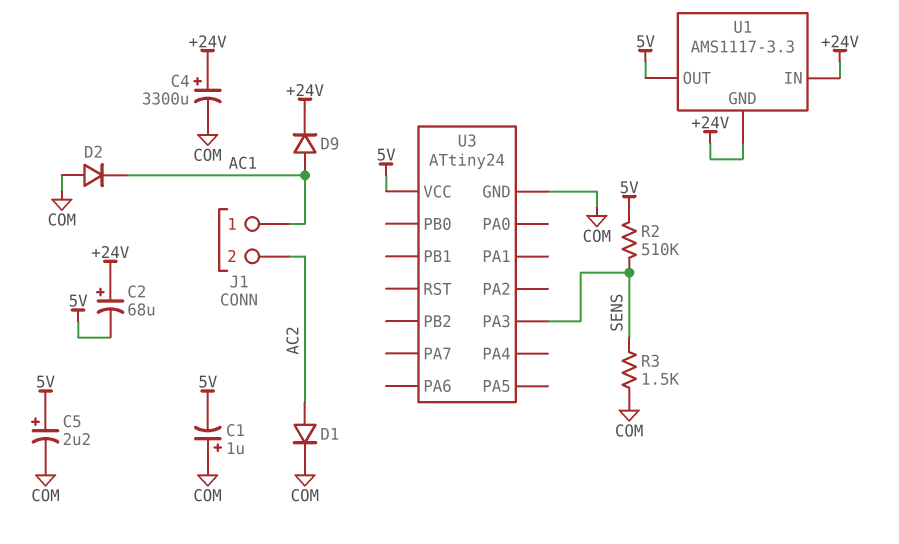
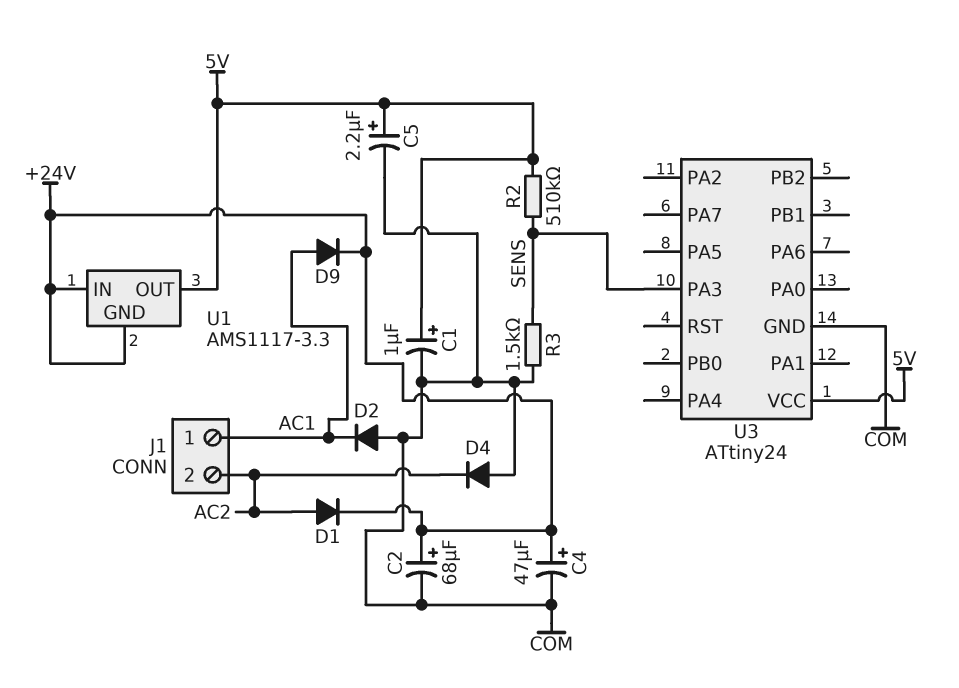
C1: 1uF (plus COM, minus 5V) -> 1uF (plus 5V, minus COM)
C2: 68uF (plus +24V, minus 5V) -> 68uF (plus +24V, minus COM)
C4: 3300uF (plus +24V, minus COM) -> 47uF (plus +24V, minus COM)
D1: diode (A AC2, K COM) -> diode (A AC2, K +24V)
D4: none -> diode (A COM, K AC2)

